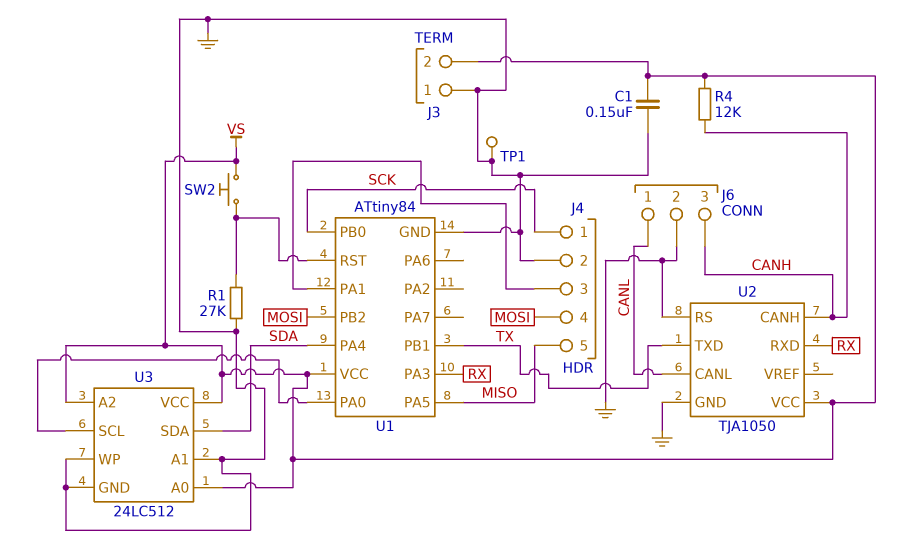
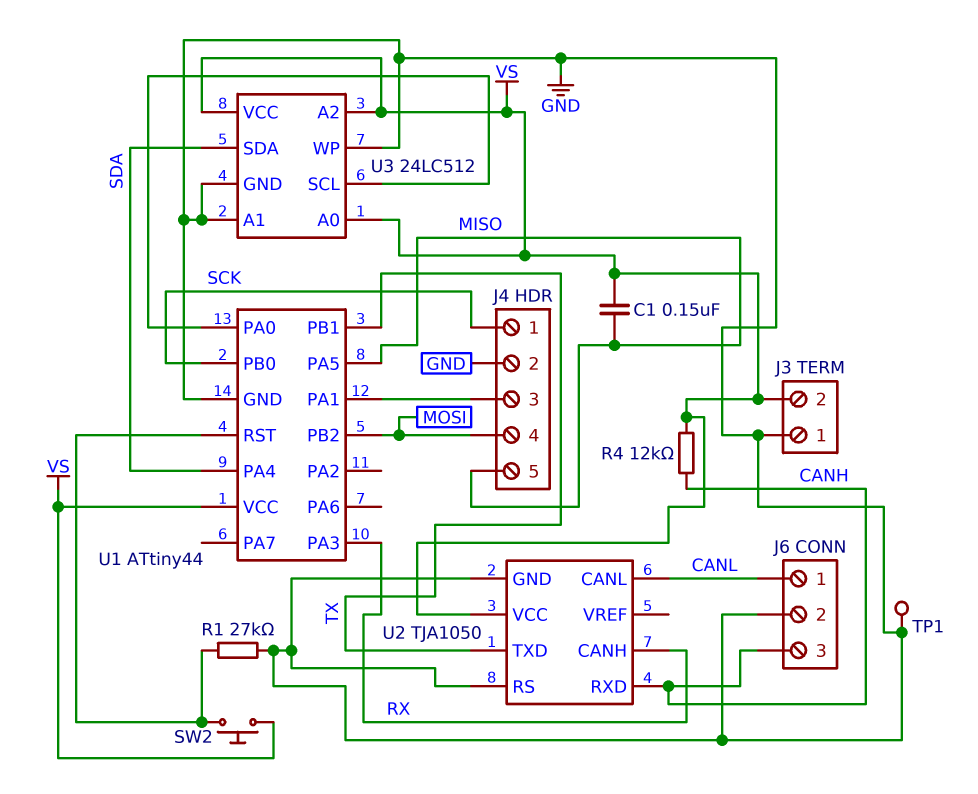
C1: 150nF (GND, VS) -> 150nF (MISO, VS)
U1: ATtiny84 -> ATtiny44
U2 pin CANH: CANH -> RX
U2 pin RXD: RX -> CANH

